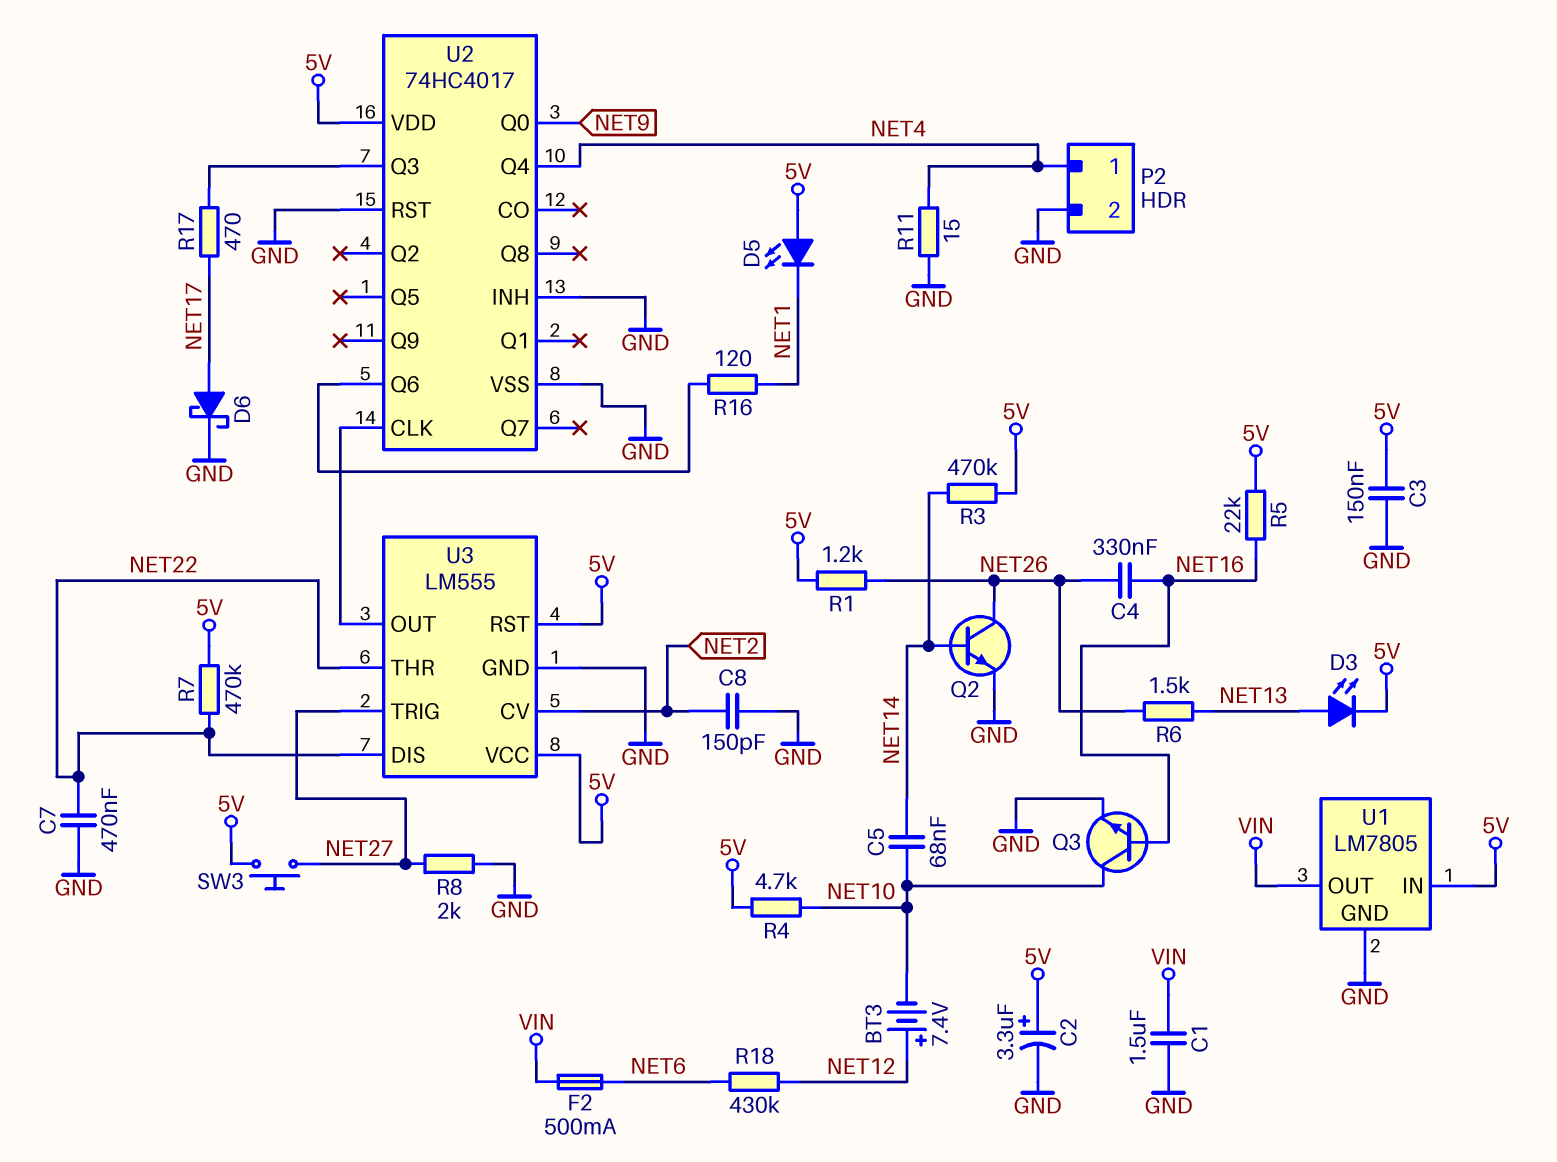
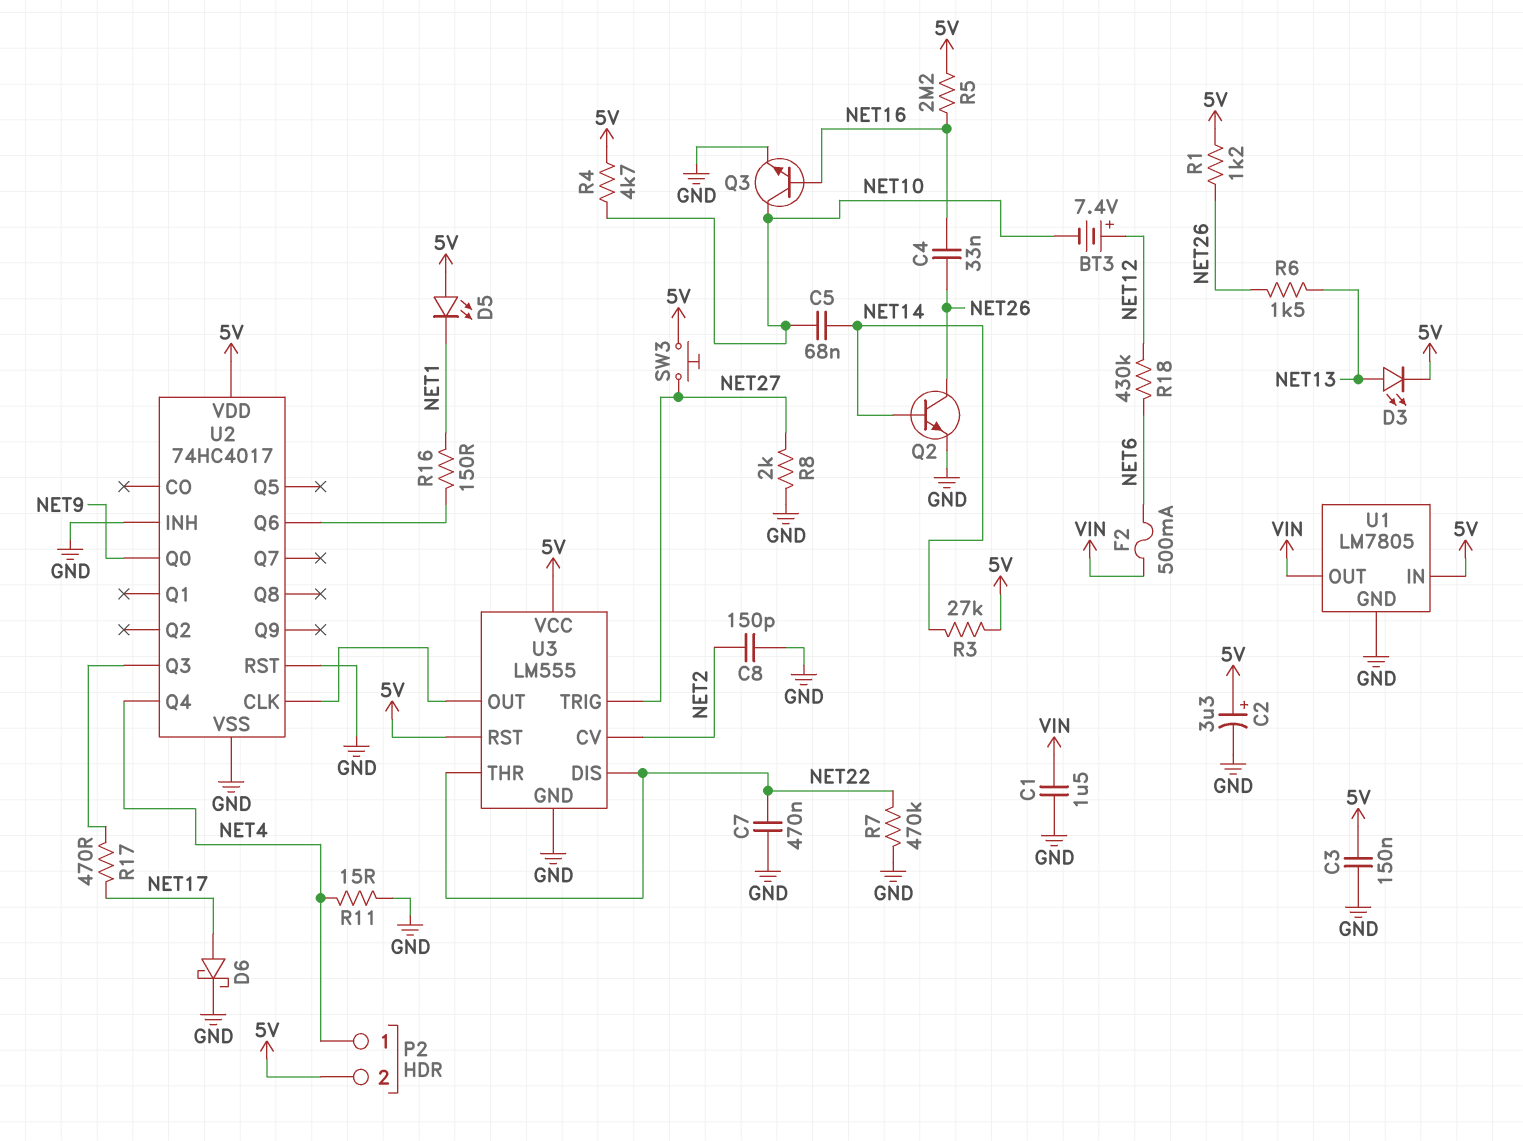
C4: 330nF (NET16, NET26) -> 33nF (NET16, NET26)
P2 pin 2: GND -> 5V
R3: 470k (5V, NET14) -> 27k (5V, NET14)
R5: 22k (5V, NET16) -> 2.2M (5V, NET16)
R7: 470k (5V, NET22) -> 470k (GND, NET22)
R16: 120 (NET1, U2/Q6) -> 150 (NET1, U2/Q6)

